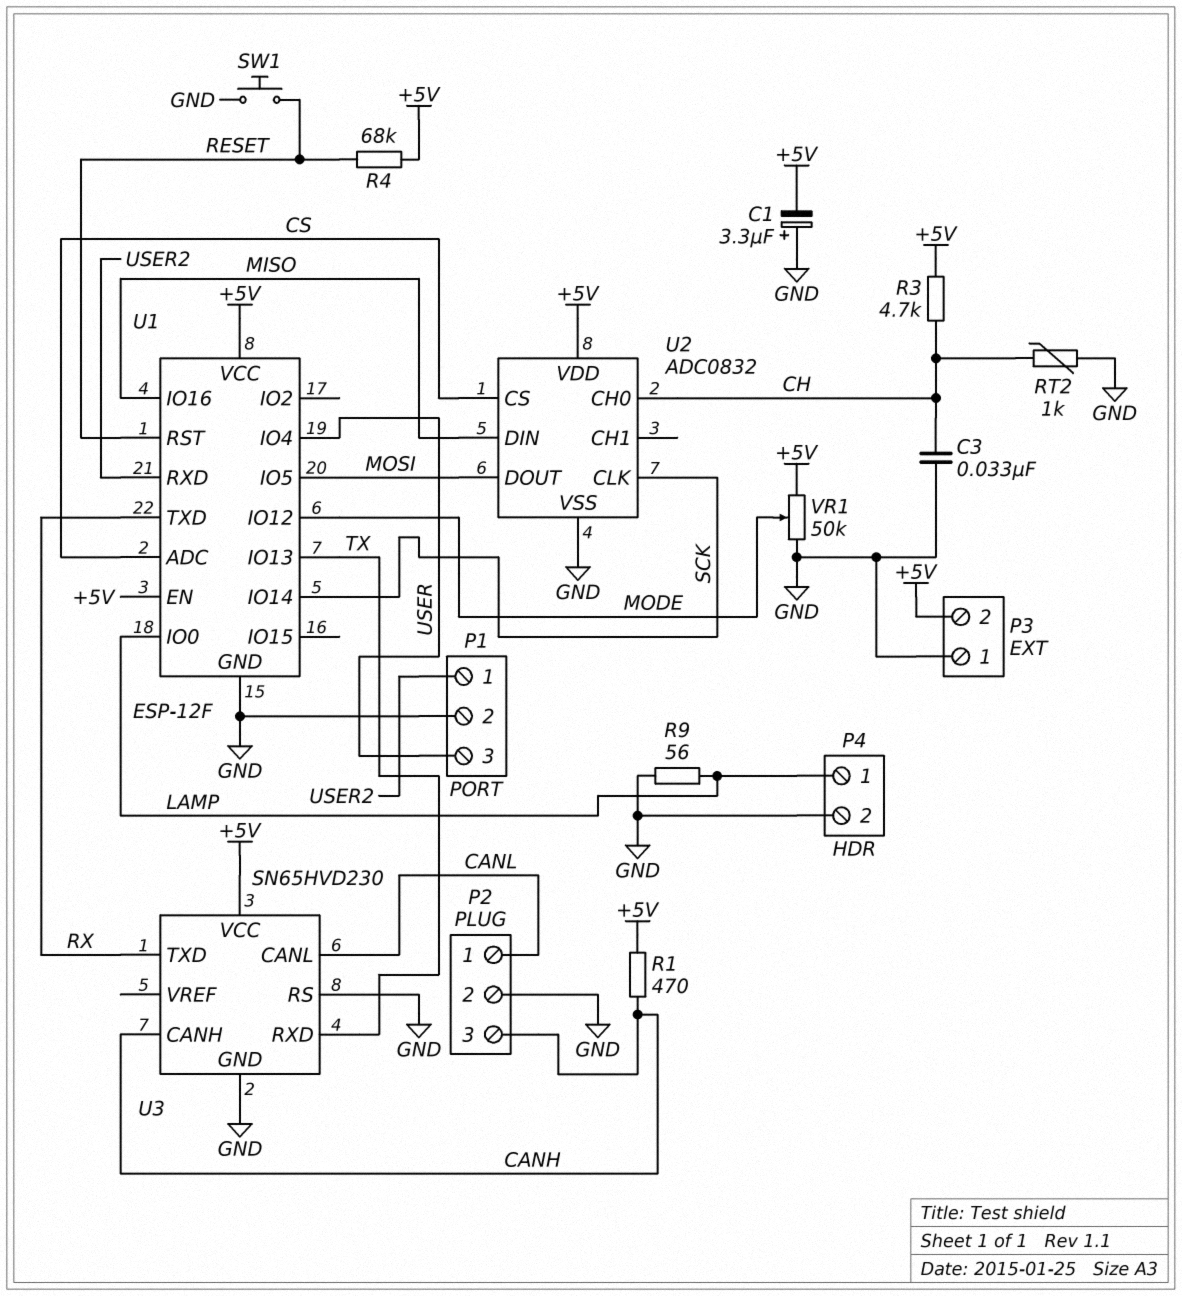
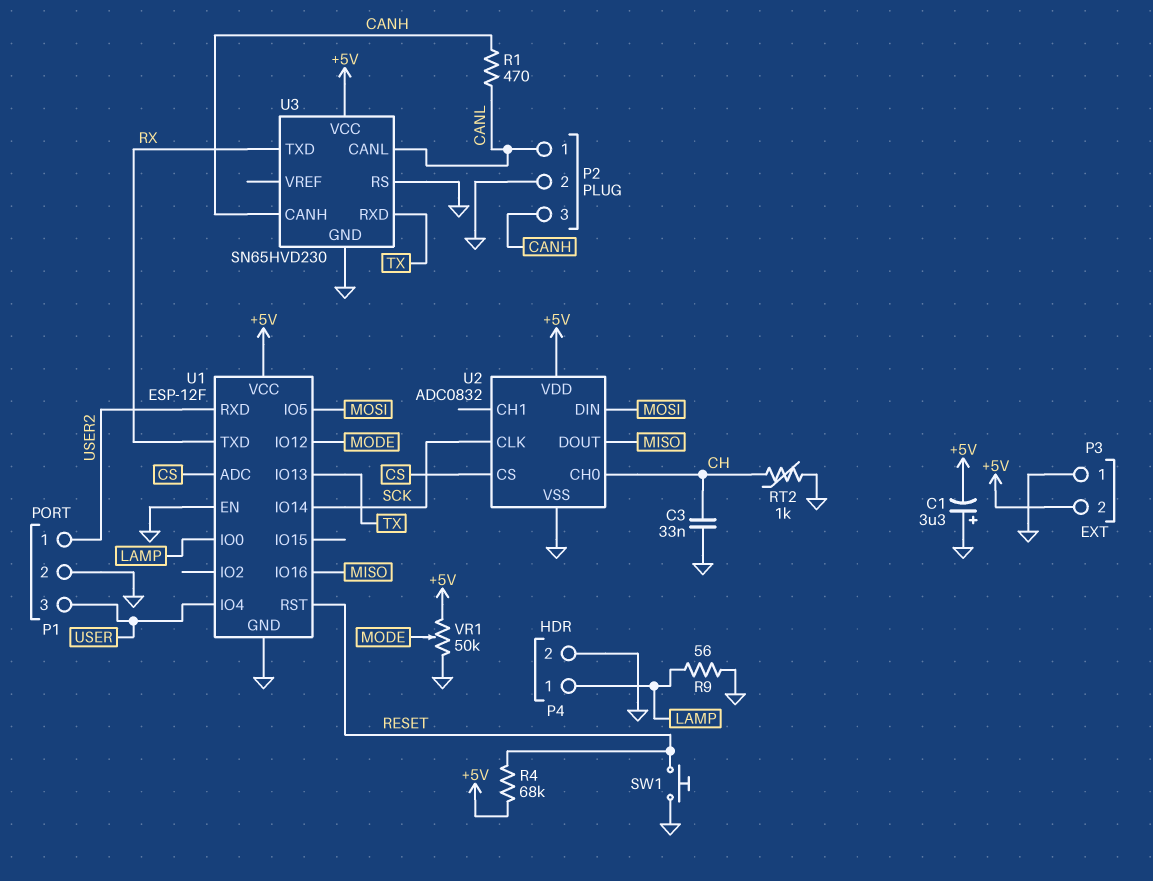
R1: 470 (+5V, CANH) -> 470 (CANH, CANL)
R3: 4.7k (+5V, CH) -> none
U1 pin EN: +5V -> GND
U2 pin DIN: MISO -> MOSI
U2 pin DOUT: MOSI -> MISO

